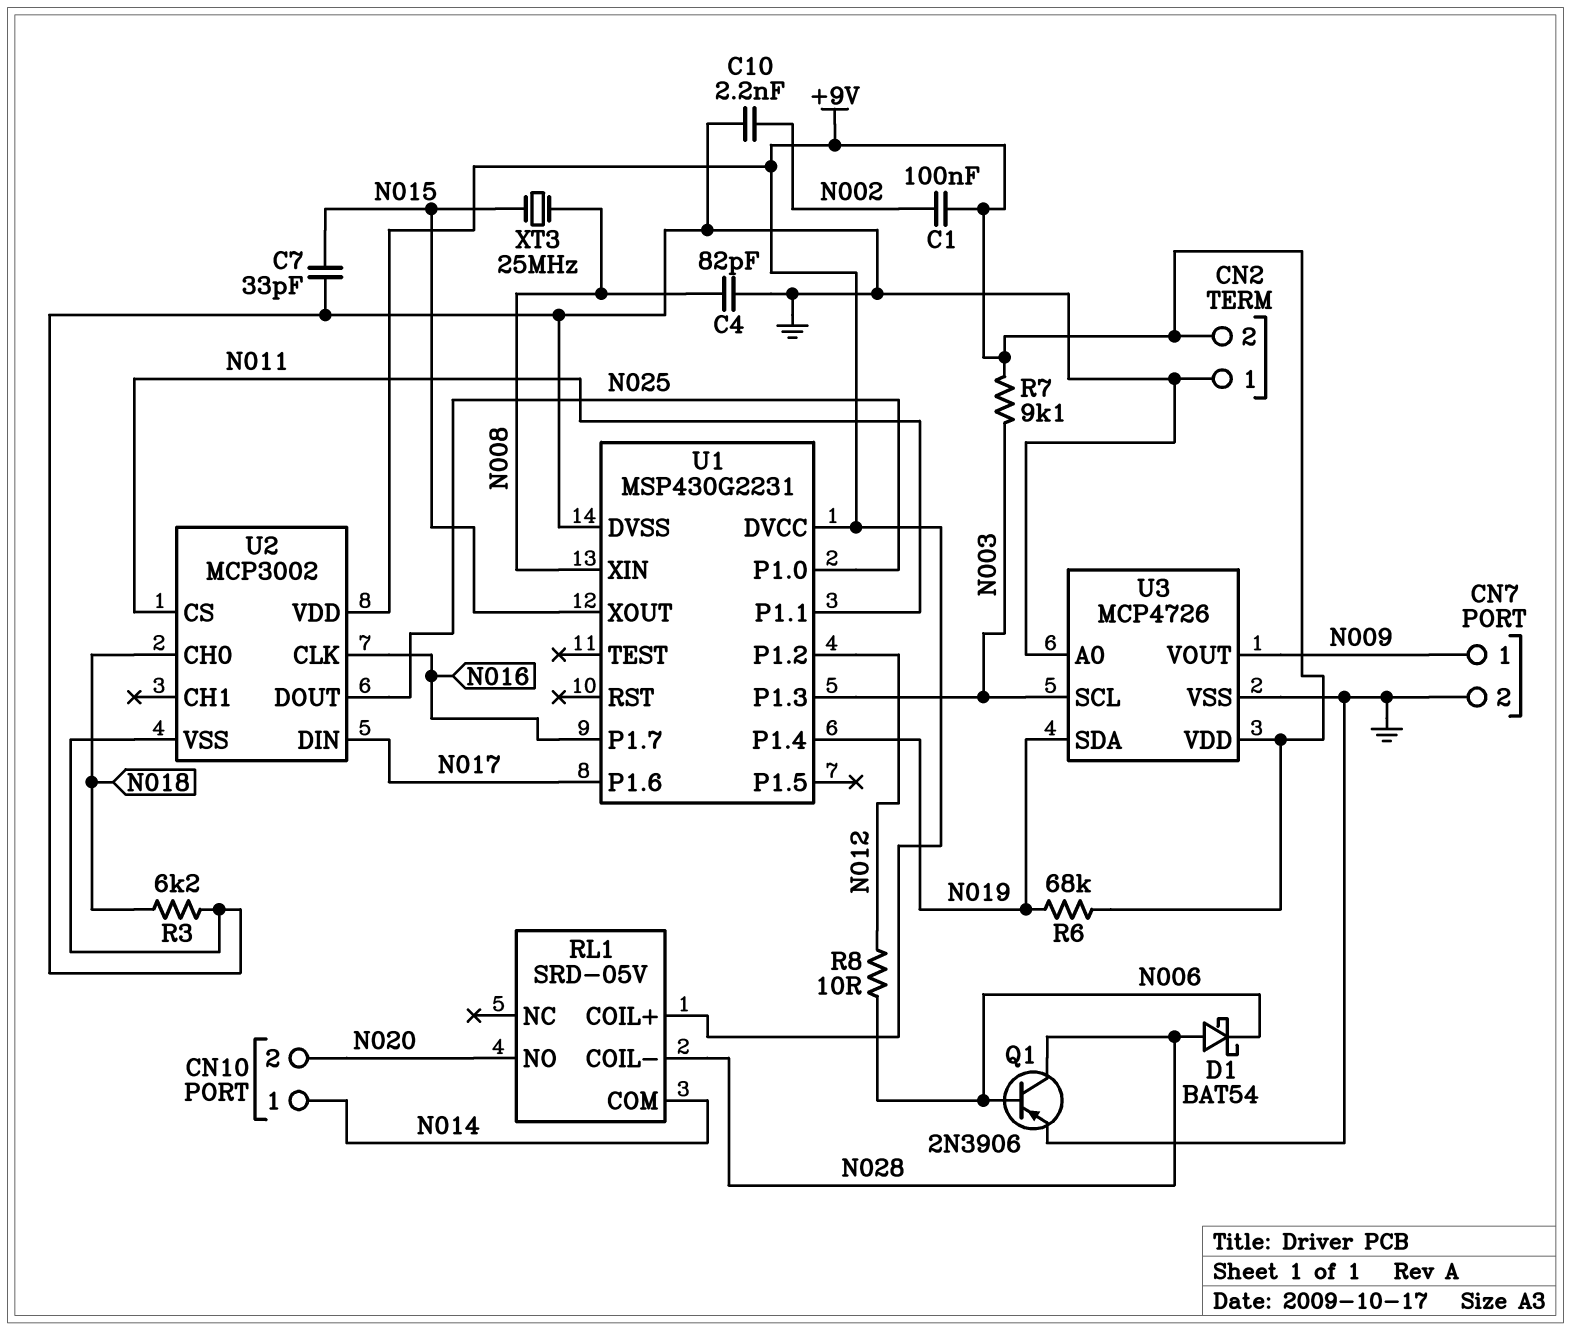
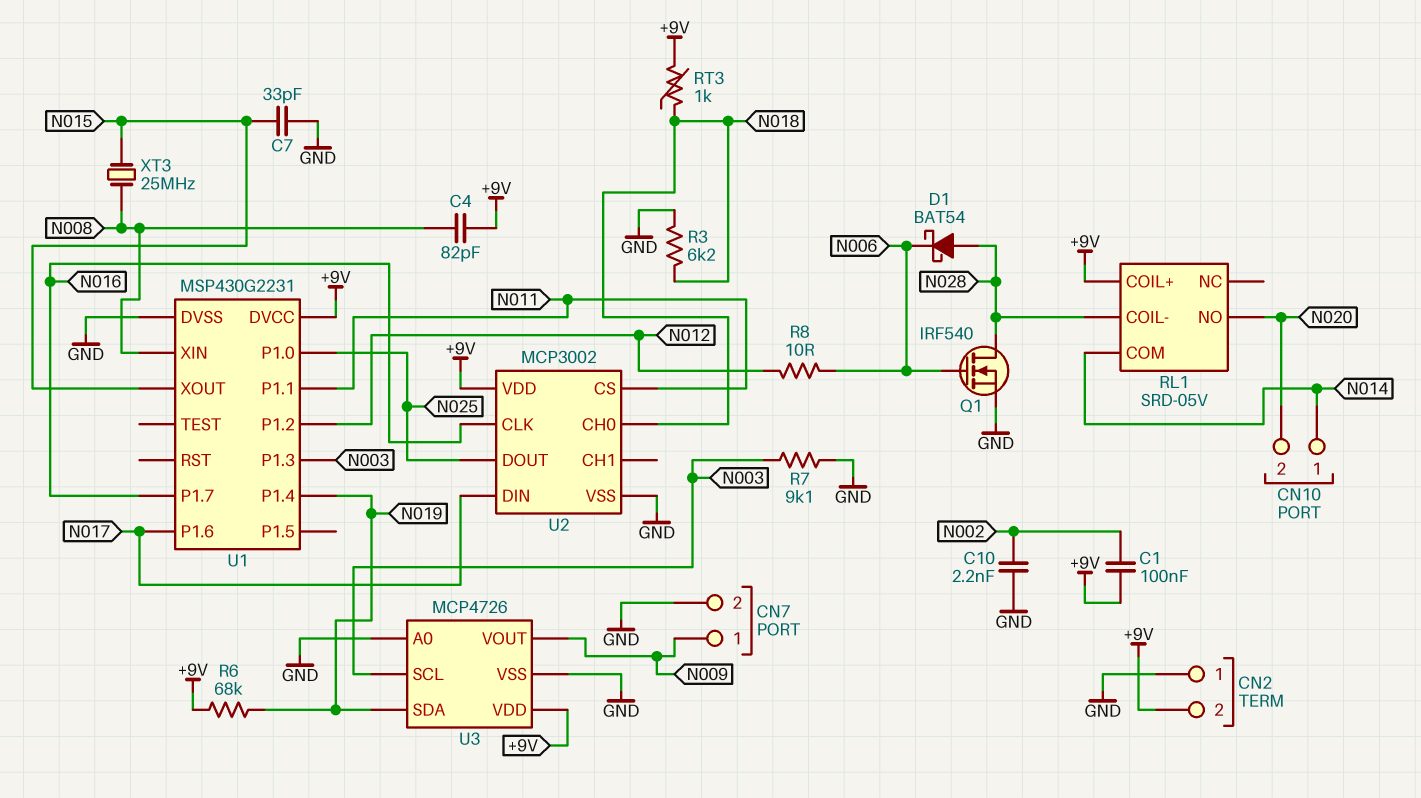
C4: 82pF (GND, N008) -> 82pF (+9V, N008)
Q1: PNP 2N3906 (B N006, C N028, E GND) -> NMOS IRF540 (G N006, D N028, S GND)
R7: 9.1k (+9V, N003) -> 9.1k (GND, N003)
RT3: none -> 1k (+9V, N018)

